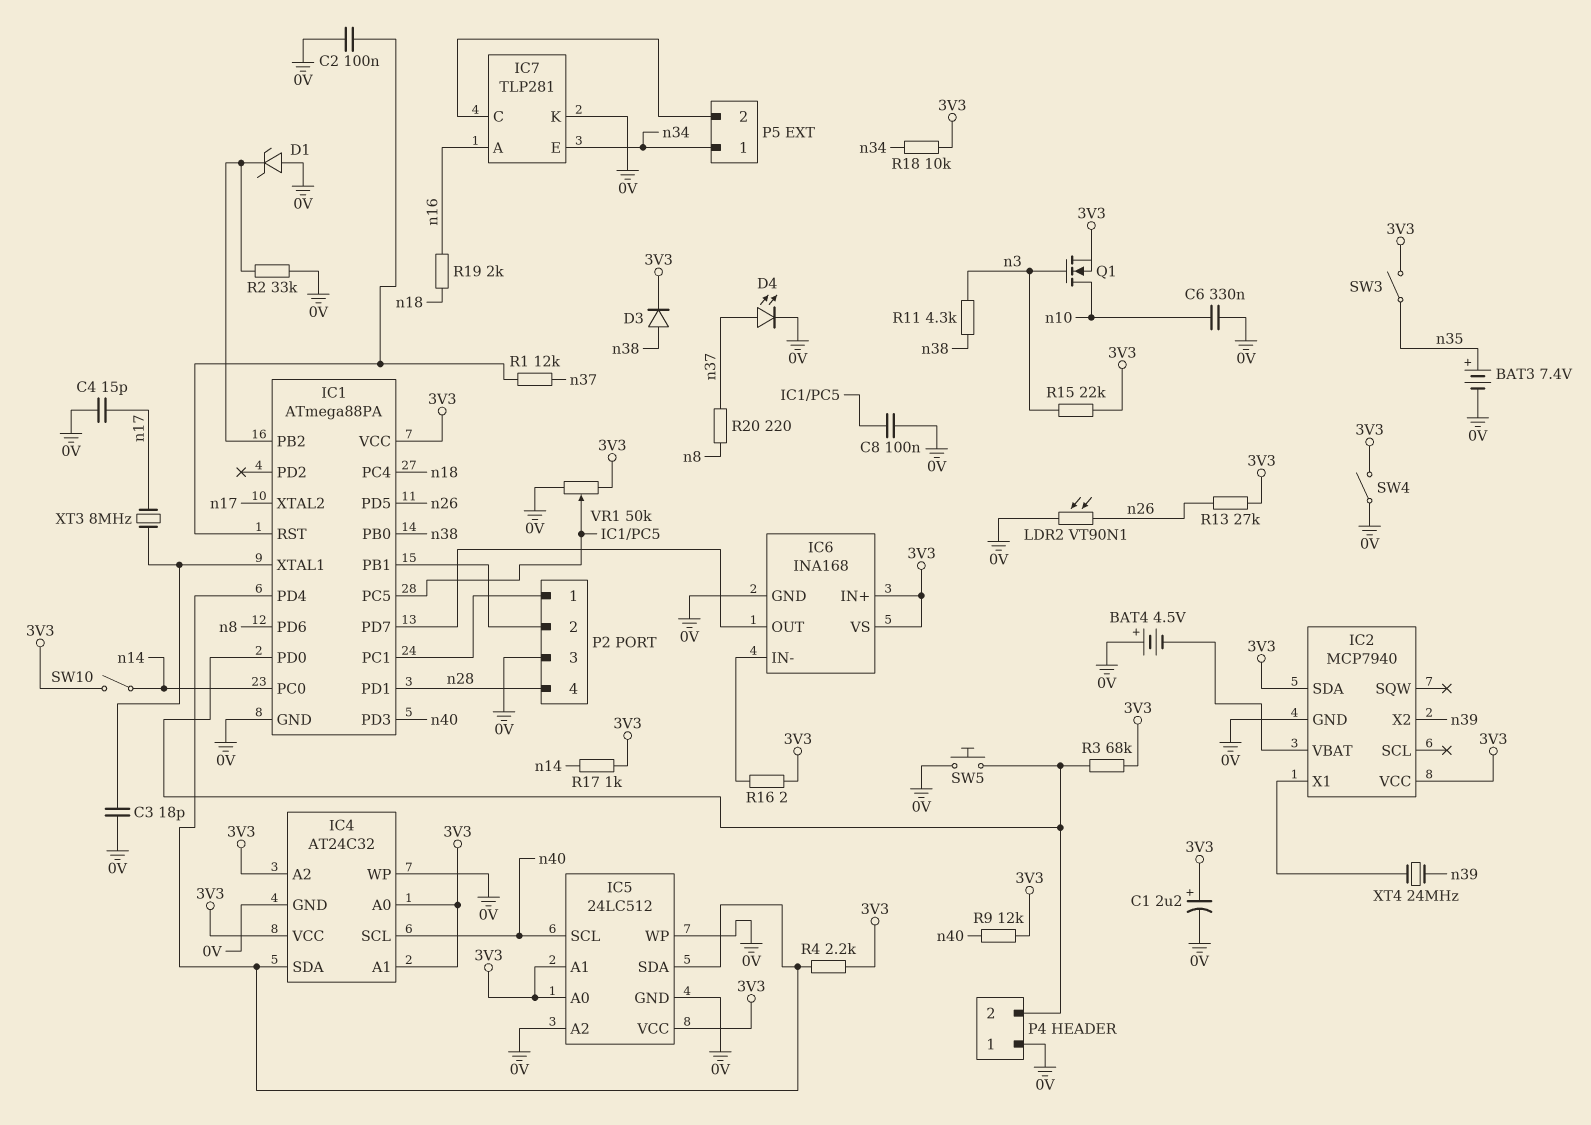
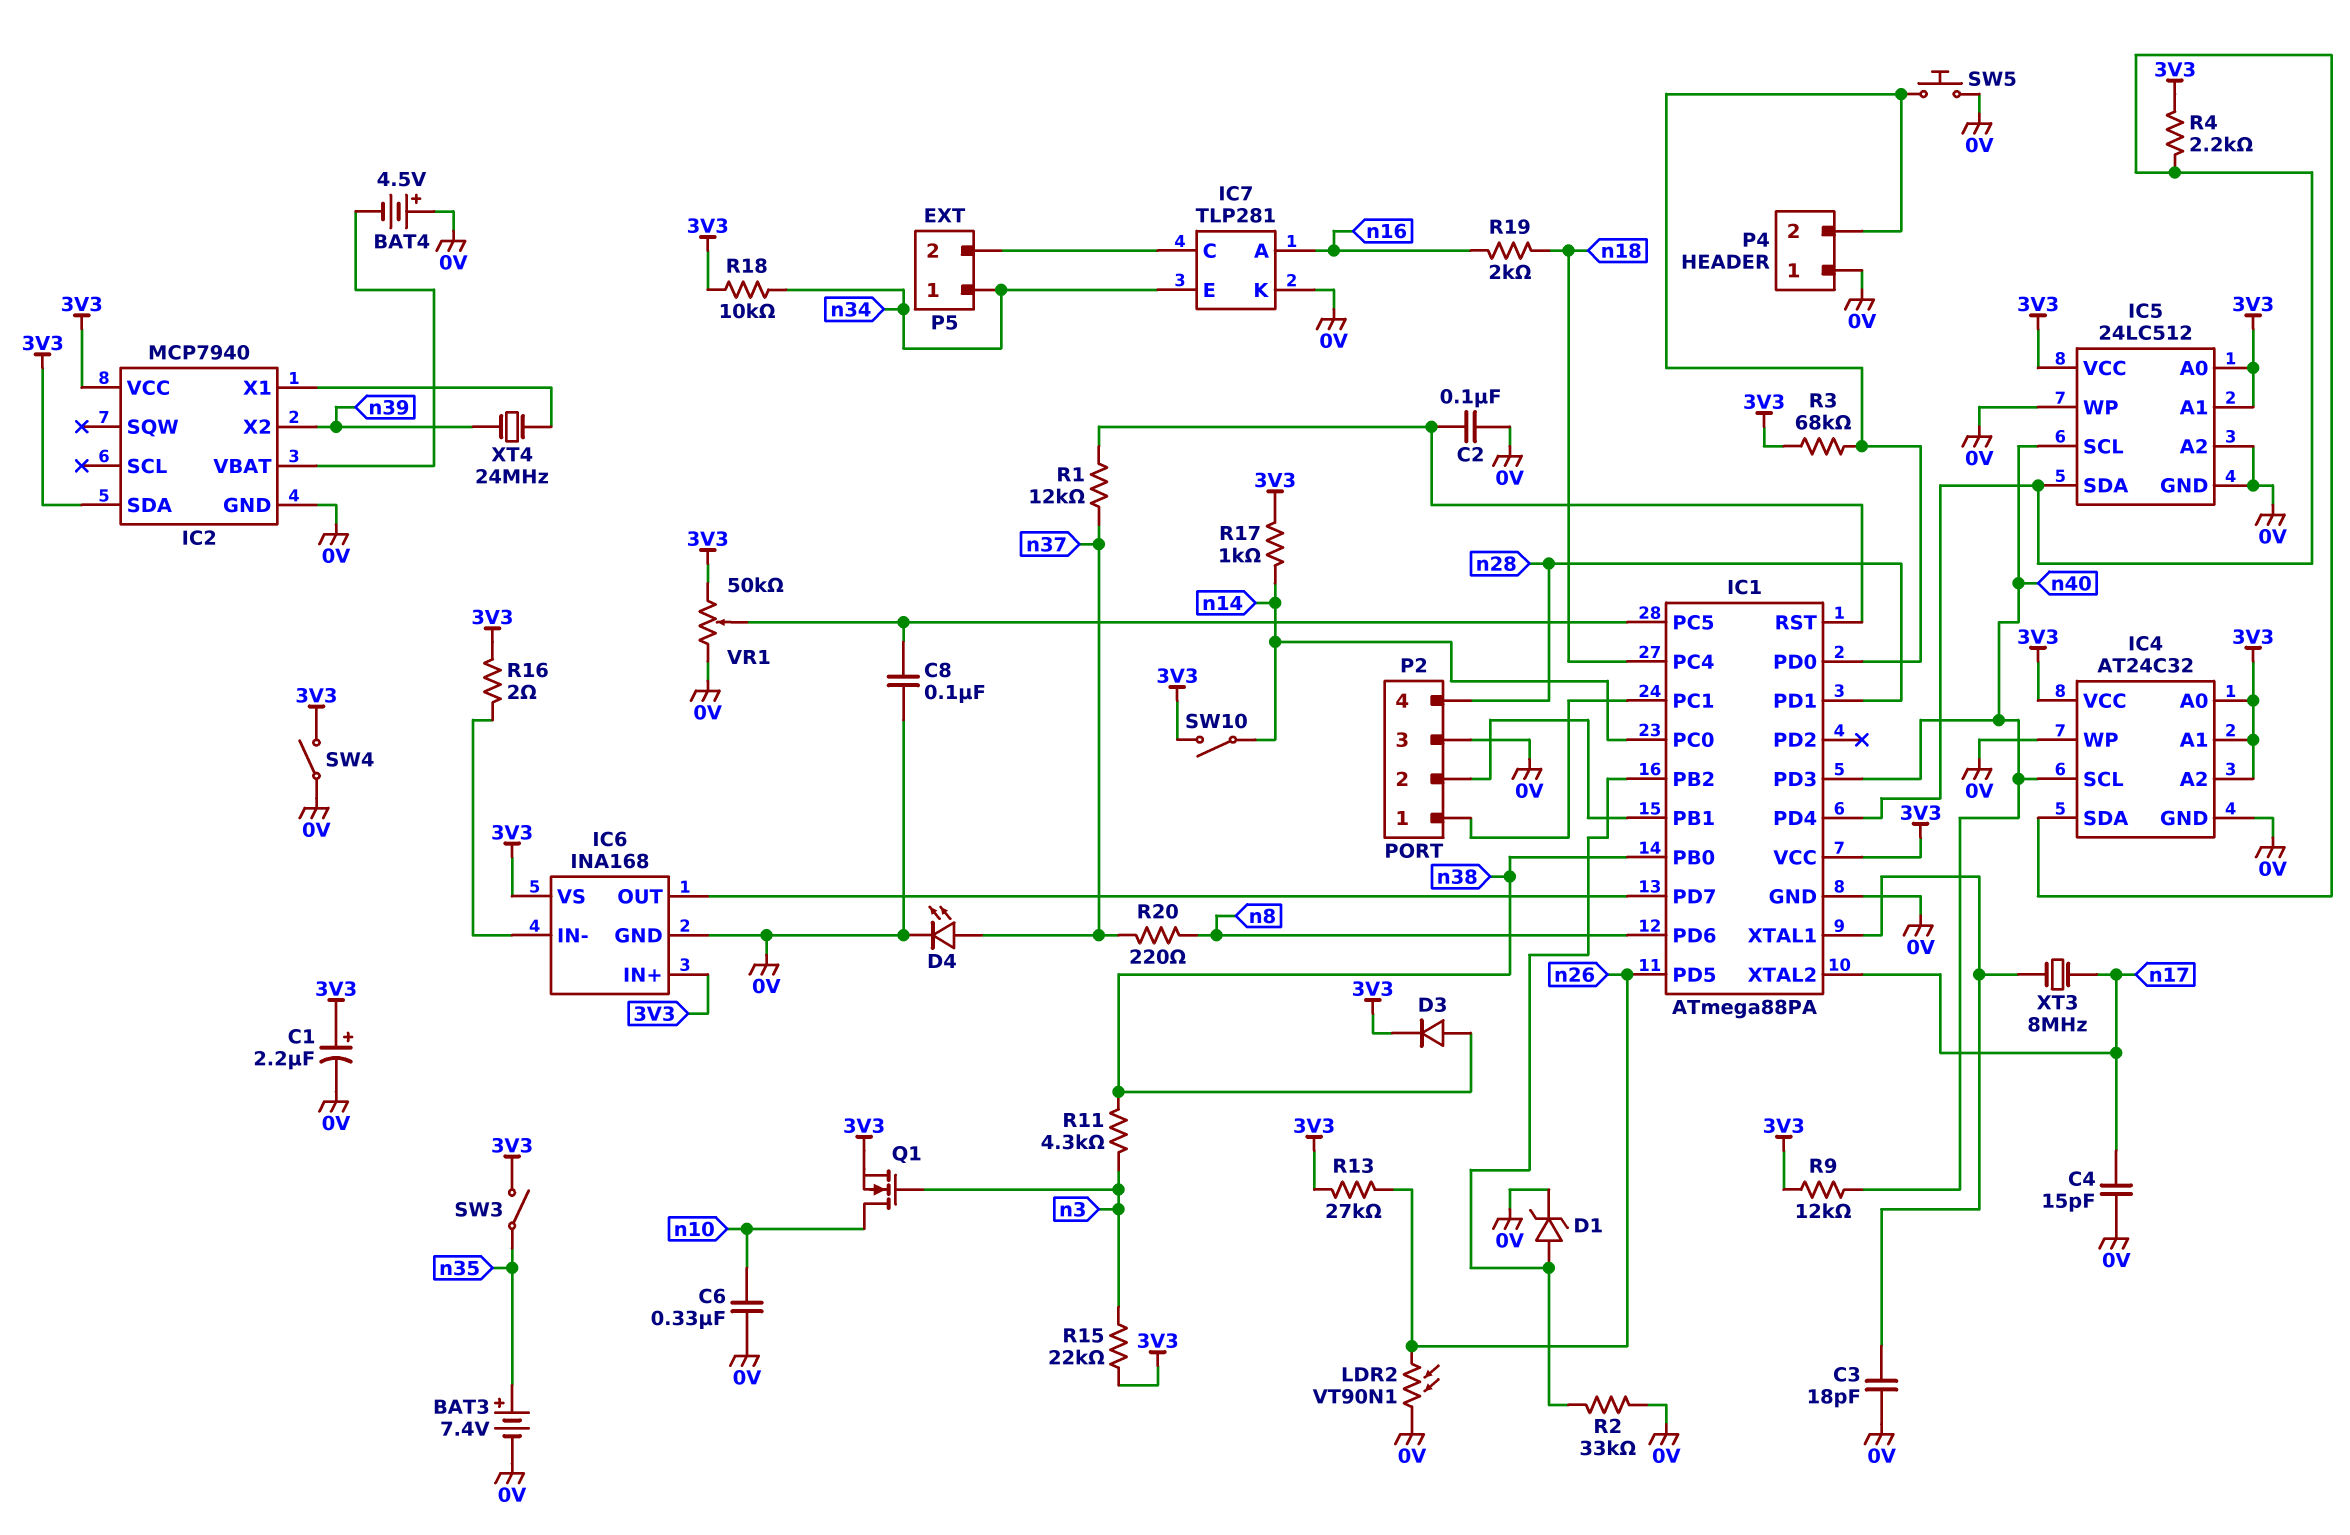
D1: zener (A 0V, K IC1/PB2) -> zener (A IC1/PB2, K 0V)

